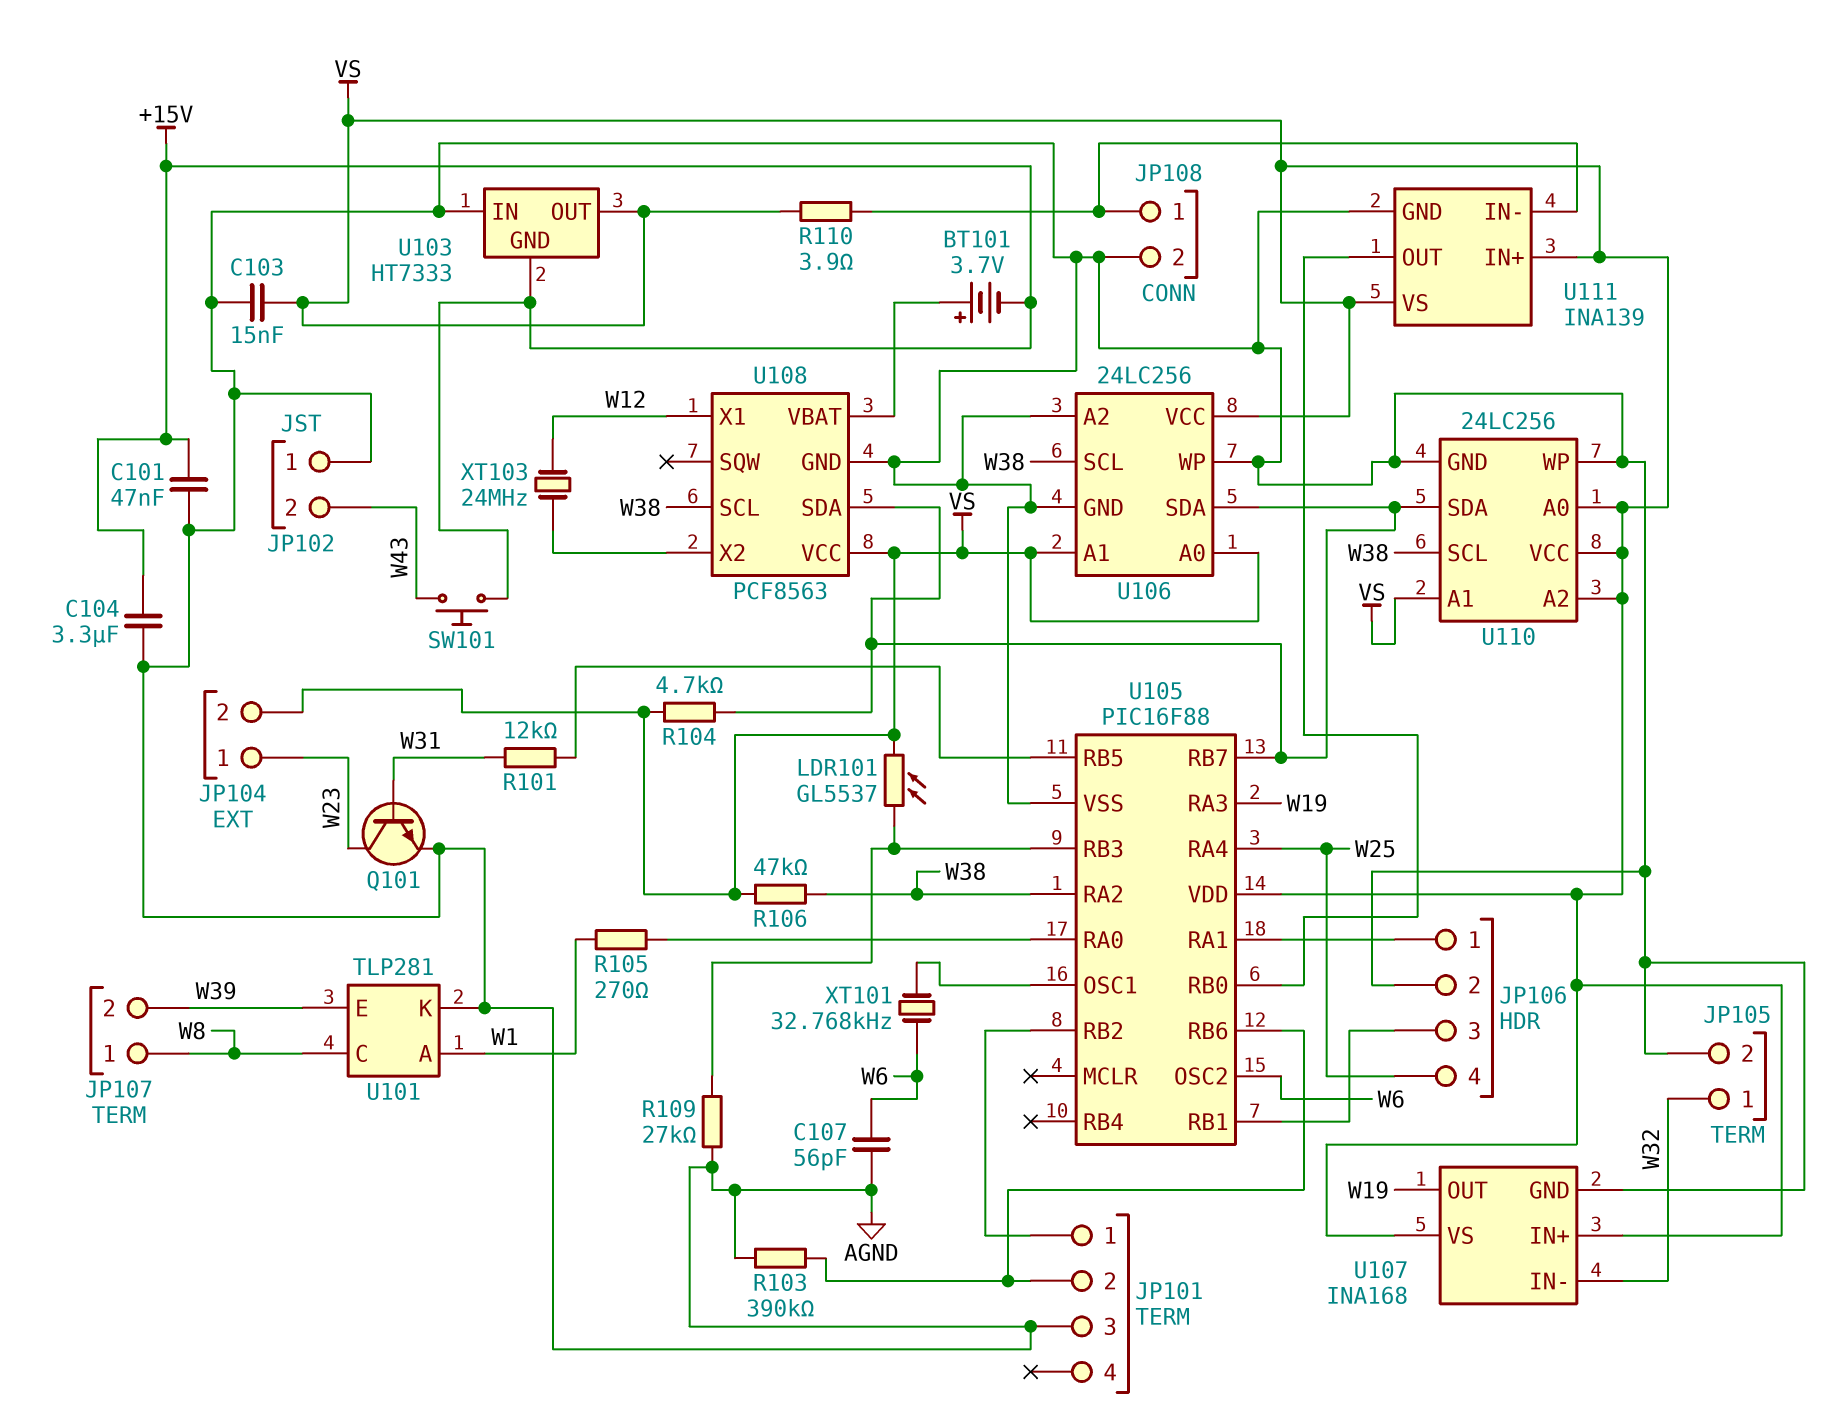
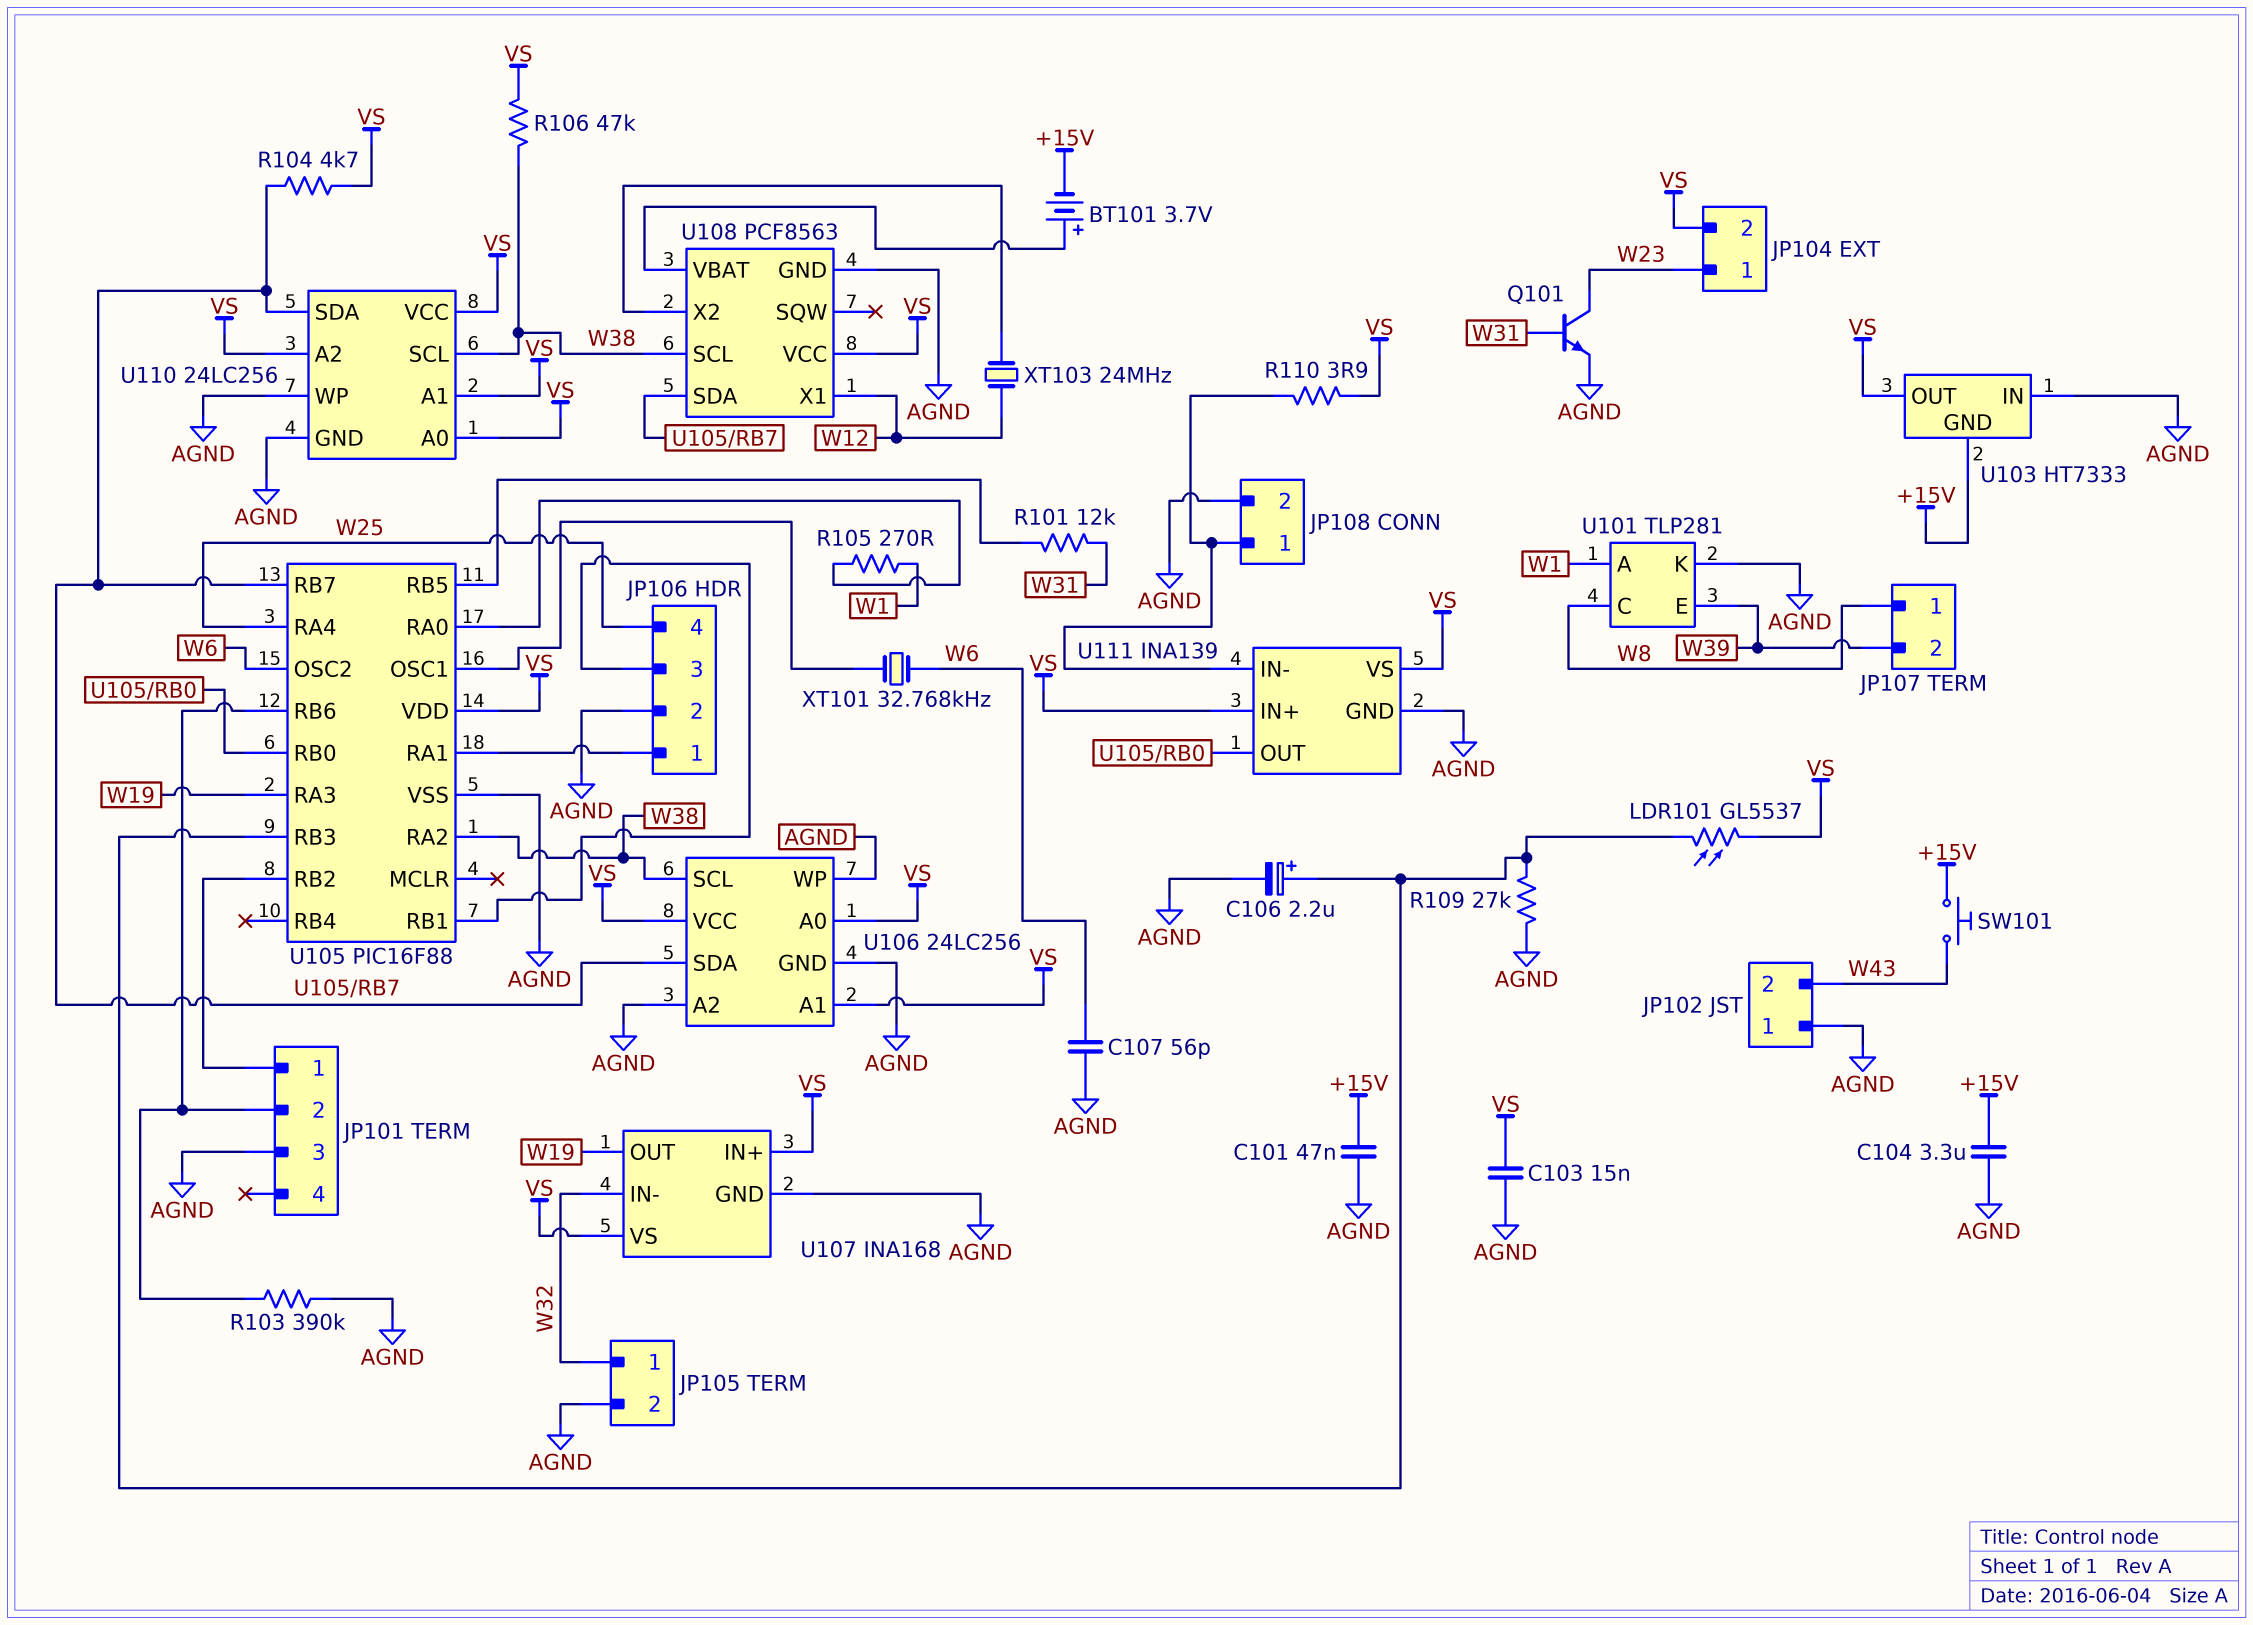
C106: none -> 2.2uF (plus U105/RB3, minus AGND)

